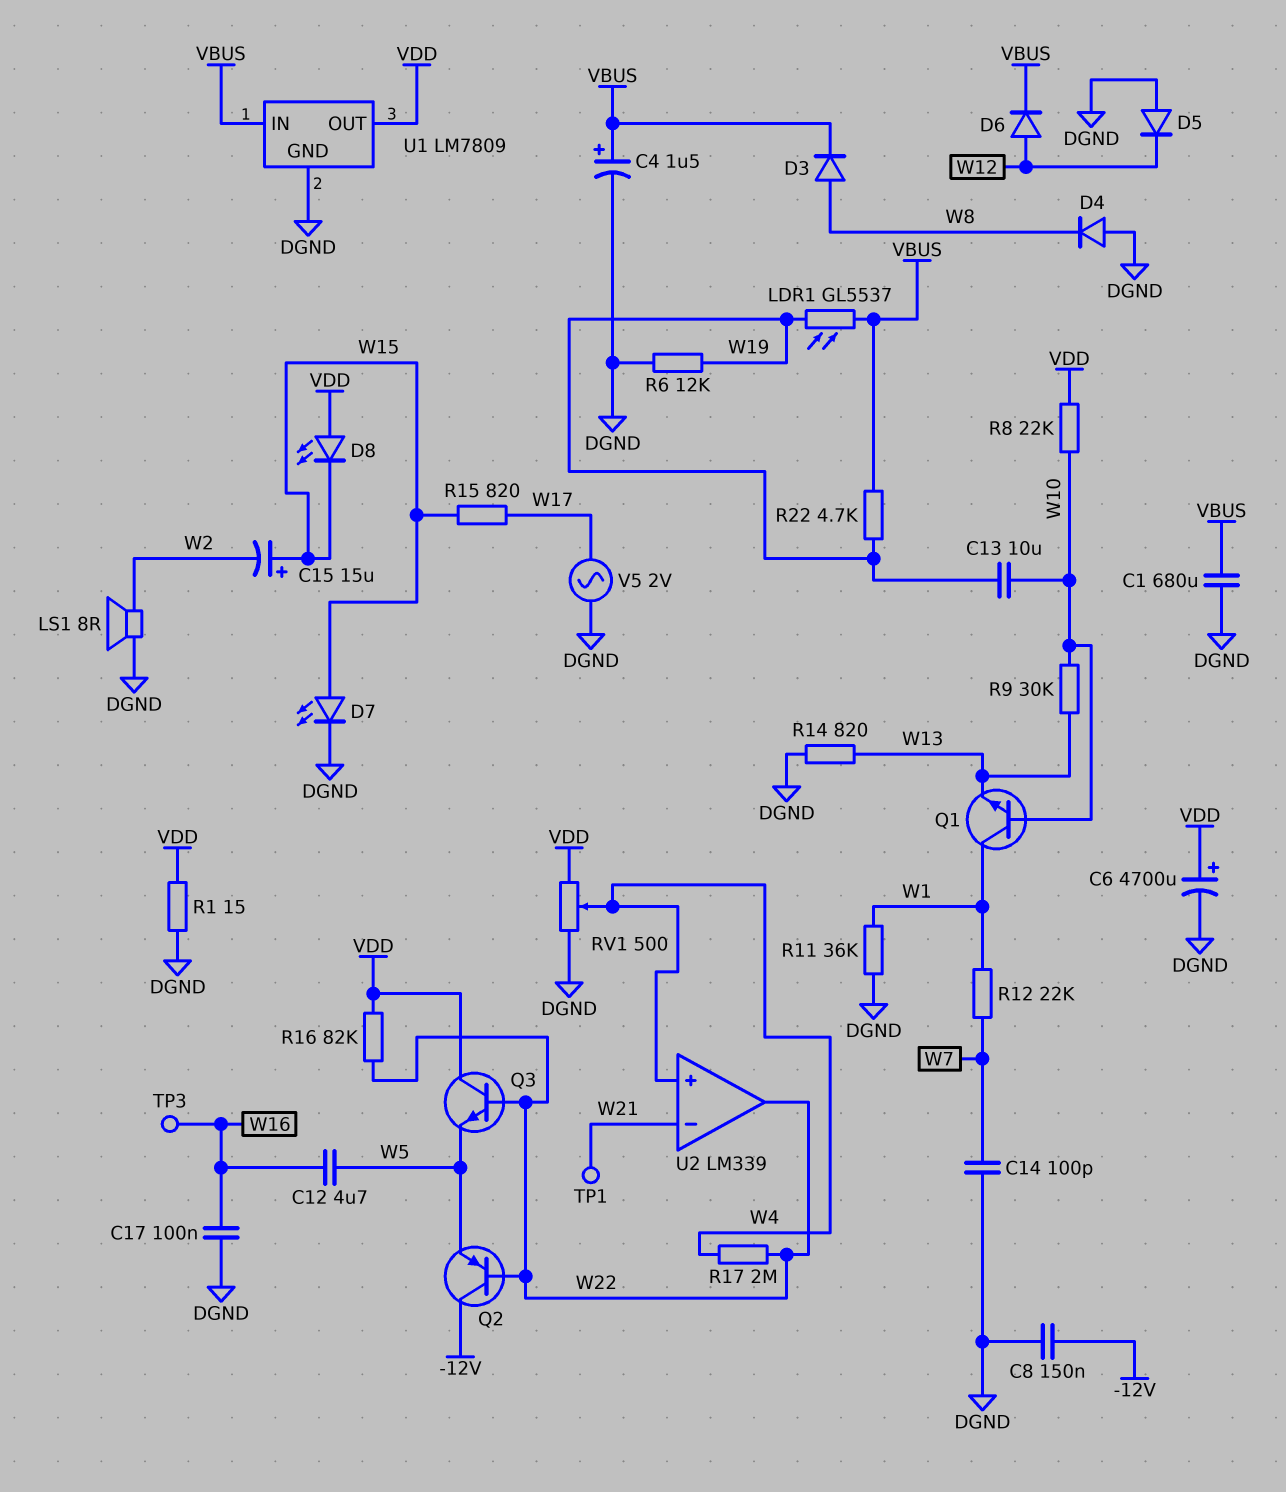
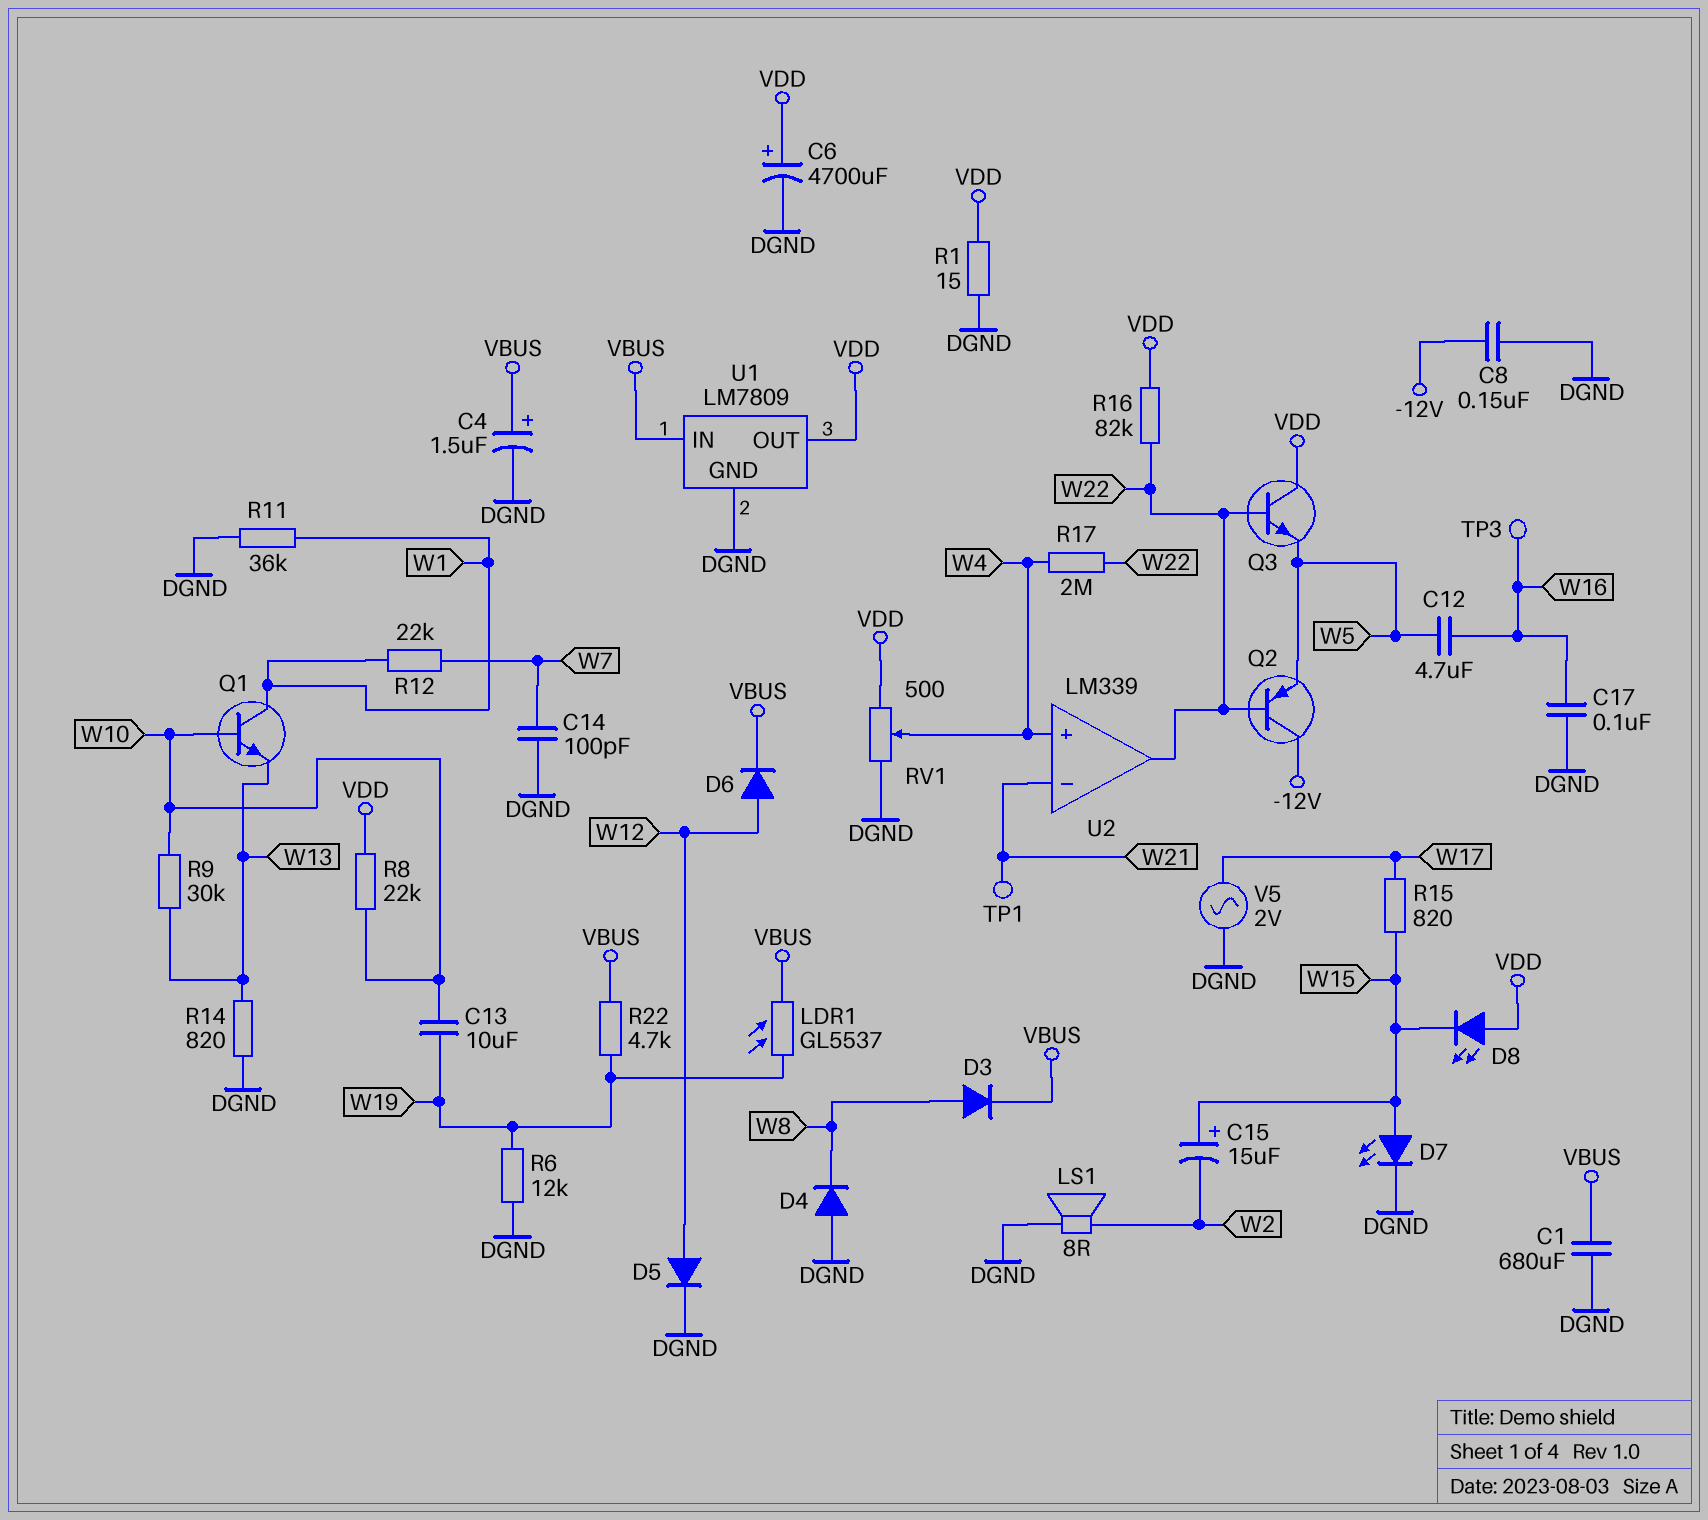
D5: diode (A DGND, K W12) -> diode (A W12, K DGND)

